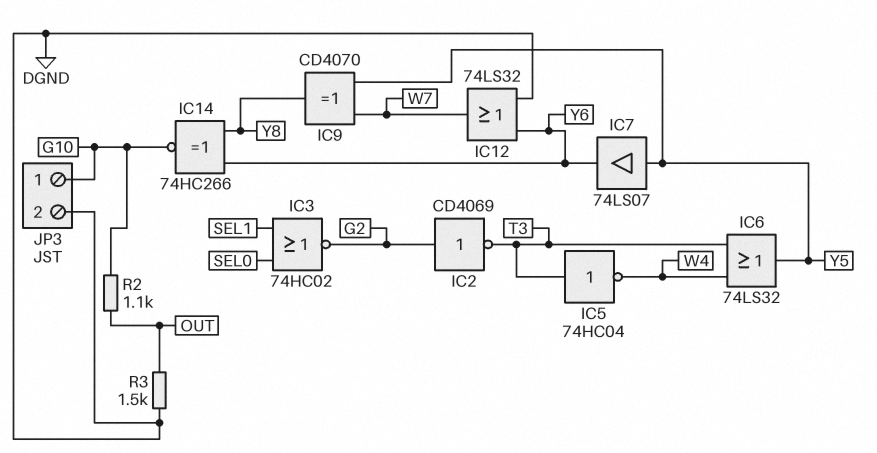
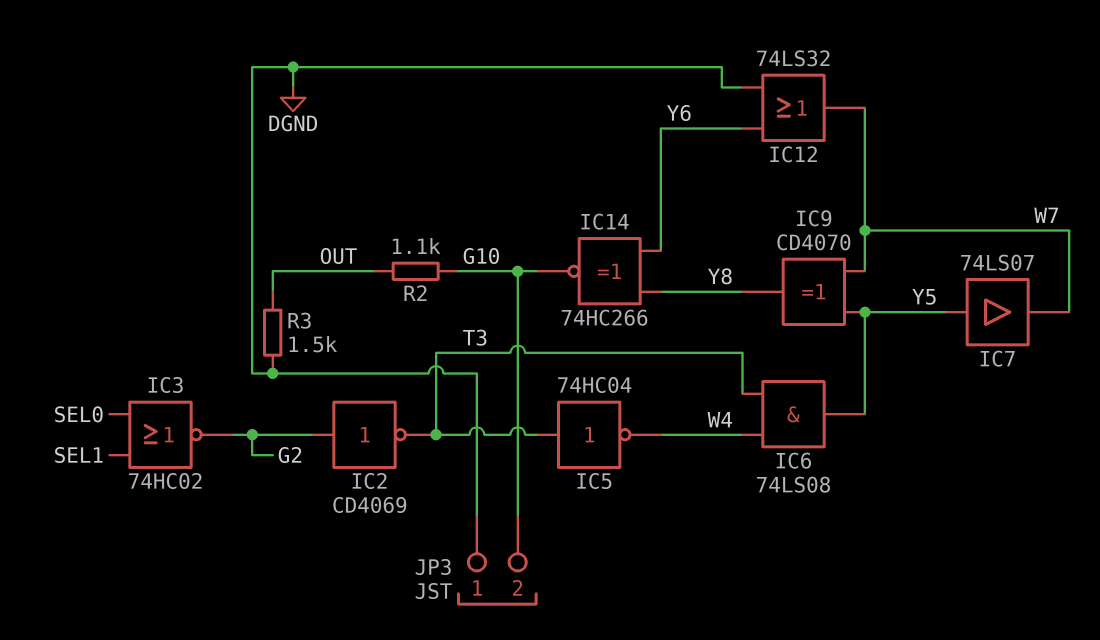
IC6: OR 74LS32 (in T3, in W4, out Y5) -> AND 74LS08 (in T3, in W4, out Y5)
IC7: buffer 74LS07 (in Y5, out Y6) -> buffer 74LS07 (in Y5, out W7)
JP3 pin 1: G10 -> DGND
JP3 pin 2: DGND -> G10

